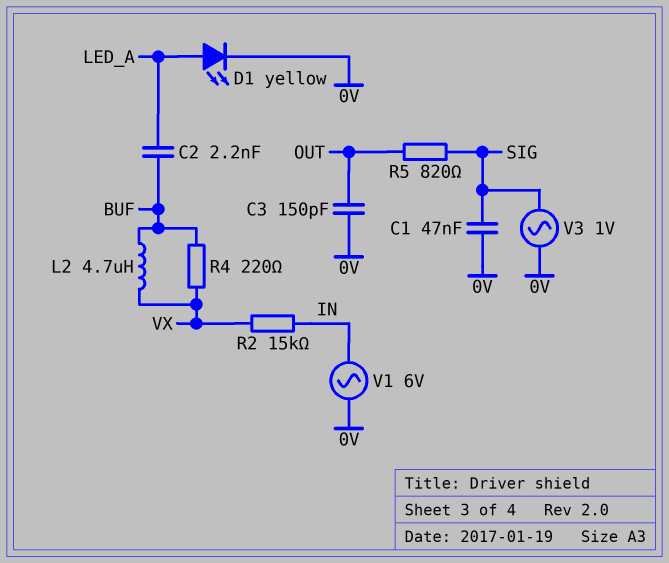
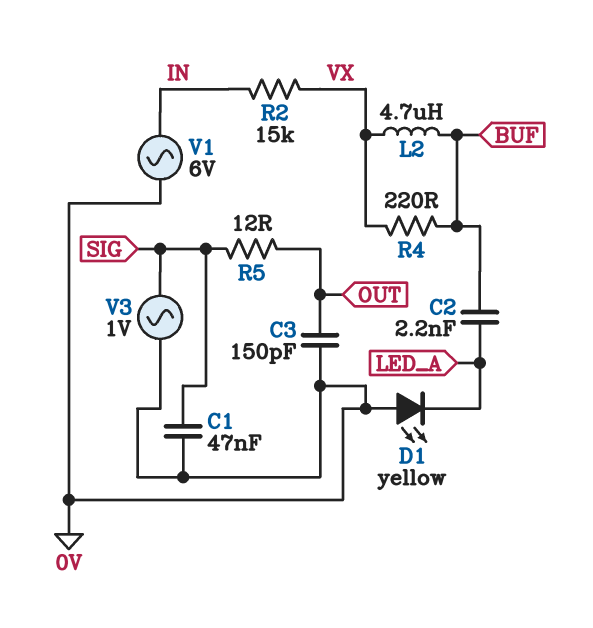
D1: LED yellow (A LED_A, K 0V) -> LED yellow (A 0V, K LED_A)
R5: 820 (OUT, SIG) -> 12 (OUT, SIG)

